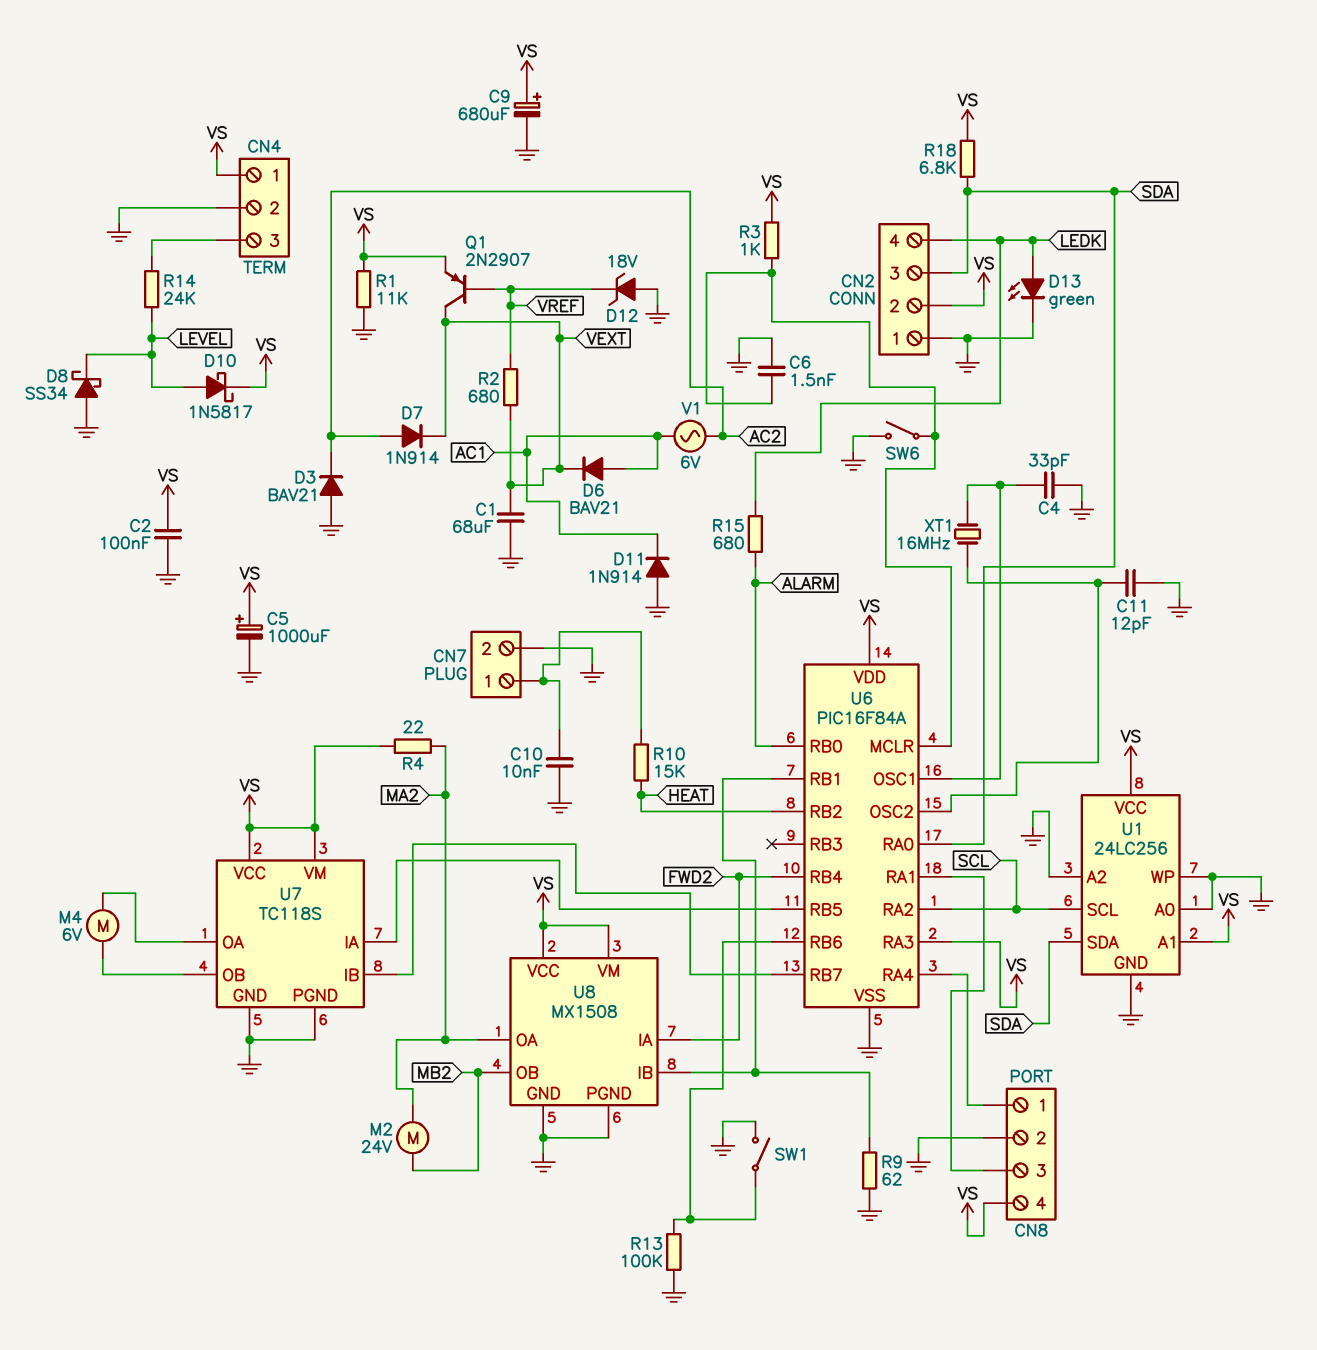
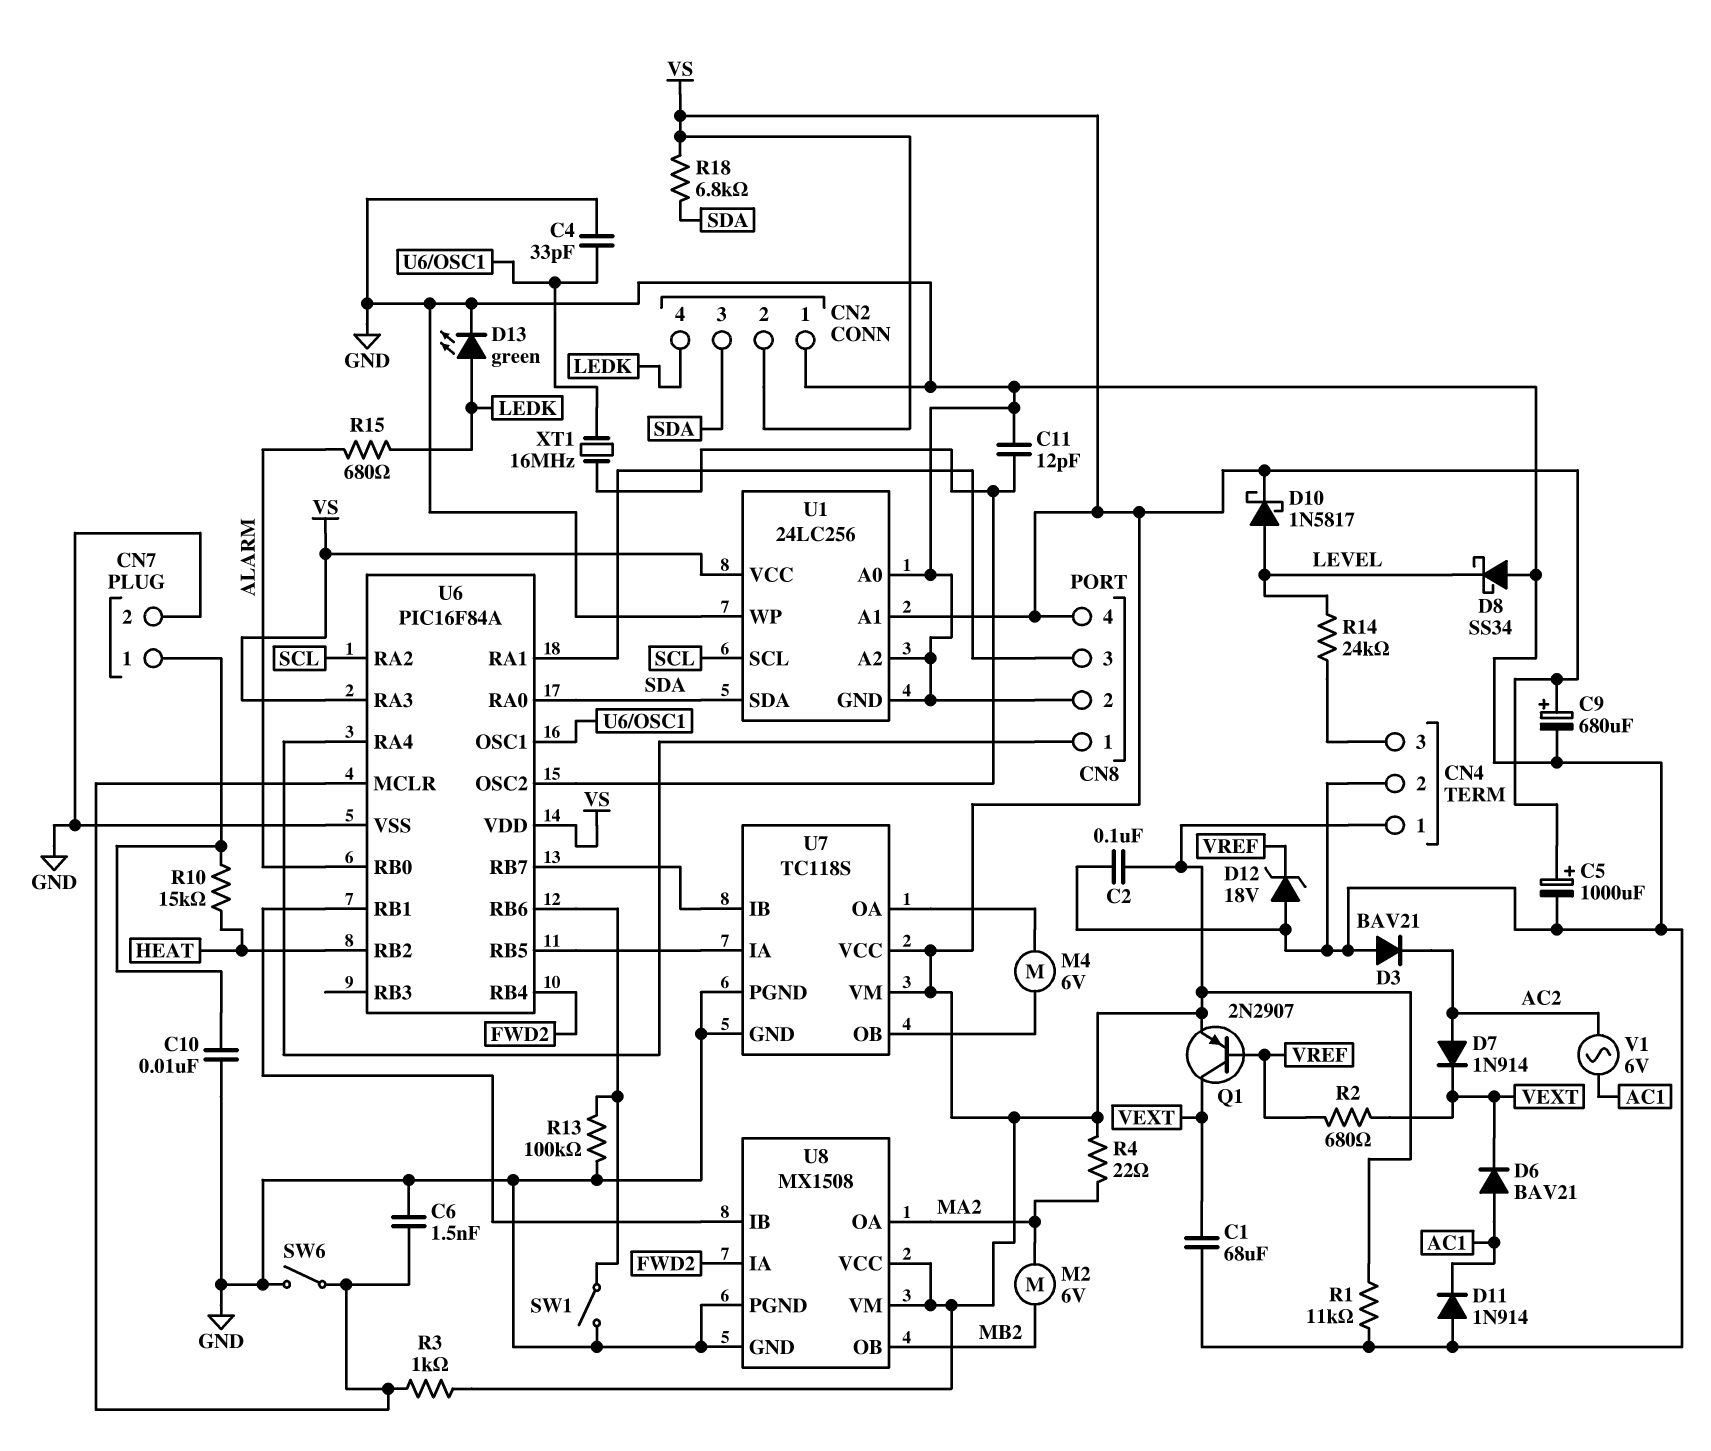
M2: motor 24V (MA2, MB2) -> motor 6V (MA2, MB2)
R9: 62 (GND, U6/RB1) -> none

